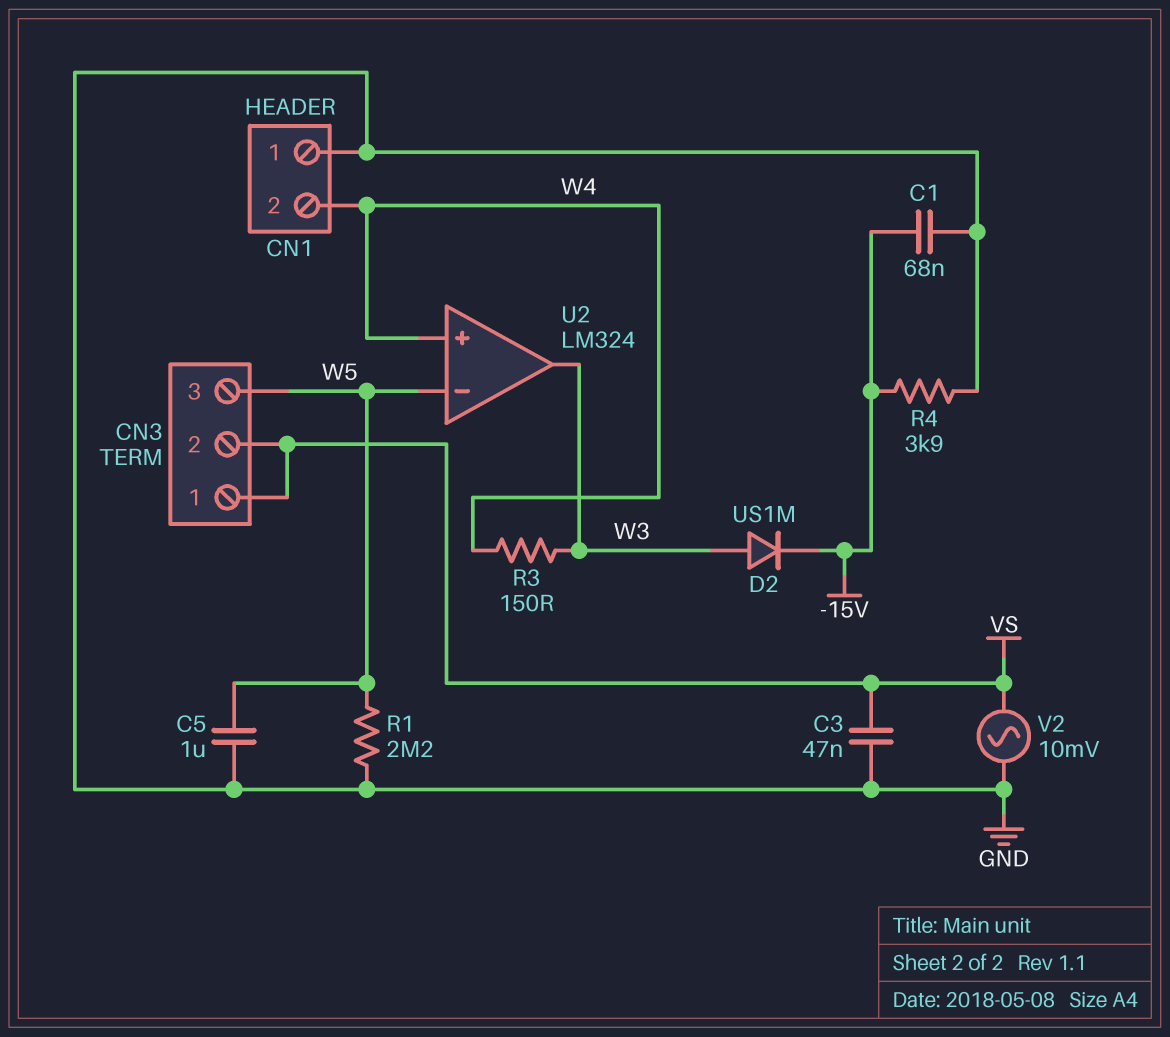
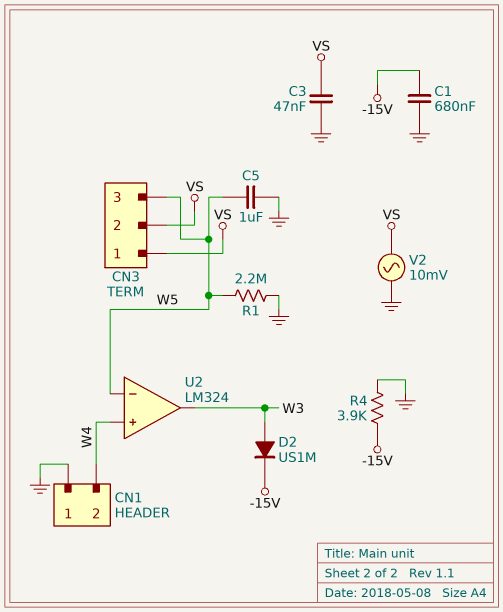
C1: 68nF (-15V, GND) -> 680nF (-15V, GND)
R3: 150 (W3, W4) -> none

